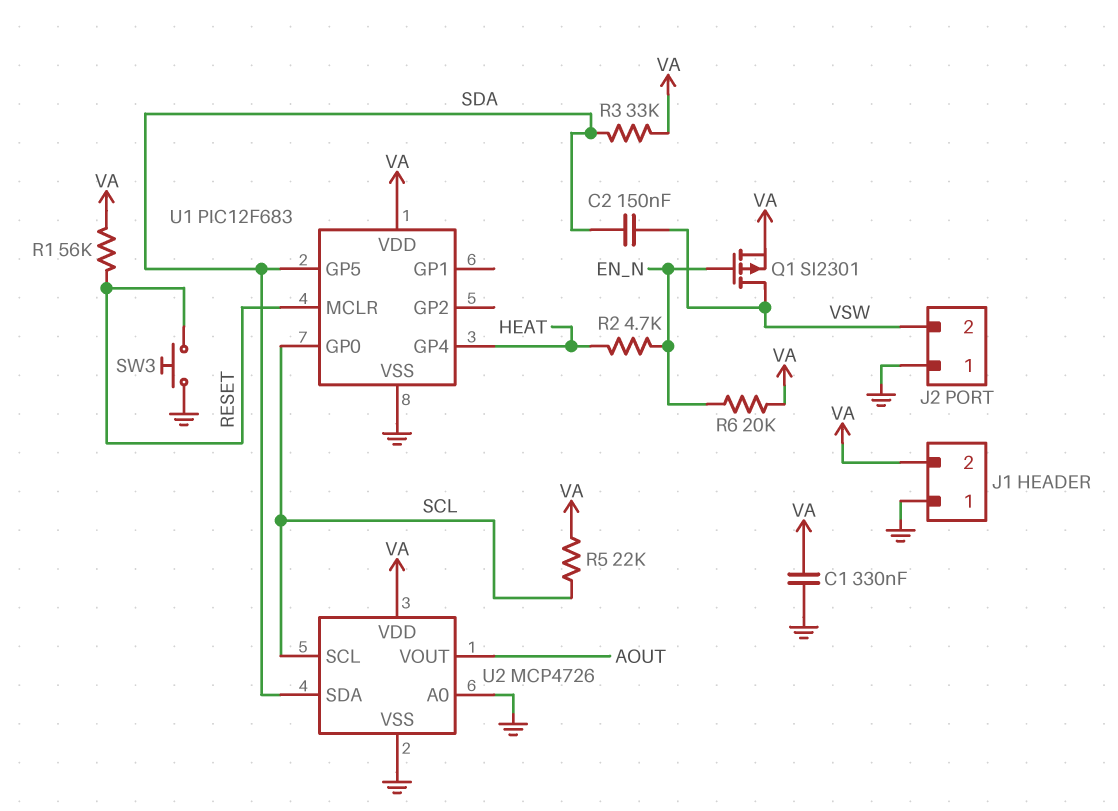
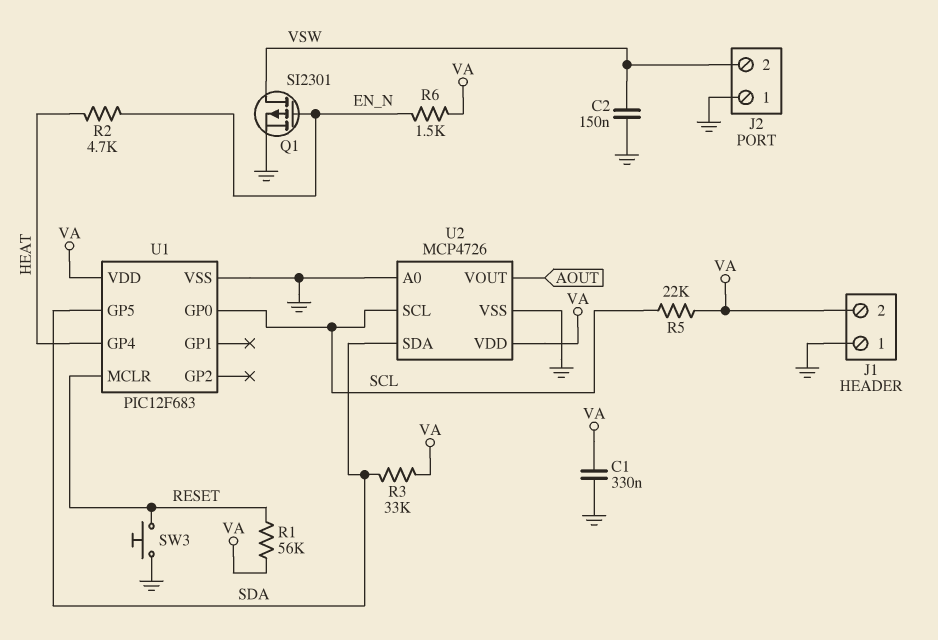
C2: 150nF (SDA, VSW) -> 150nF (GND, VSW)
Q1: PMOS SI2301 (G EN_N, D VSW, S VA) -> PMOS SI2301 (G EN_N, D VSW, S GND)
R6: 20k (EN_N, VA) -> 1.5k (EN_N, VA)

